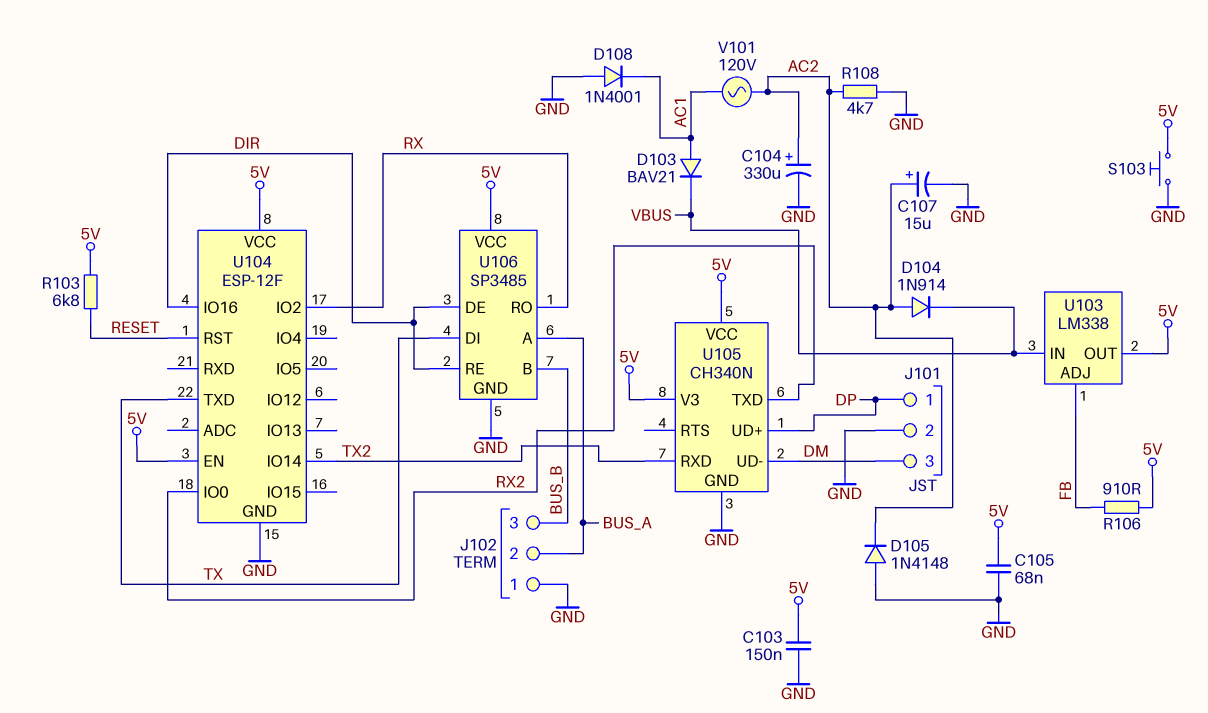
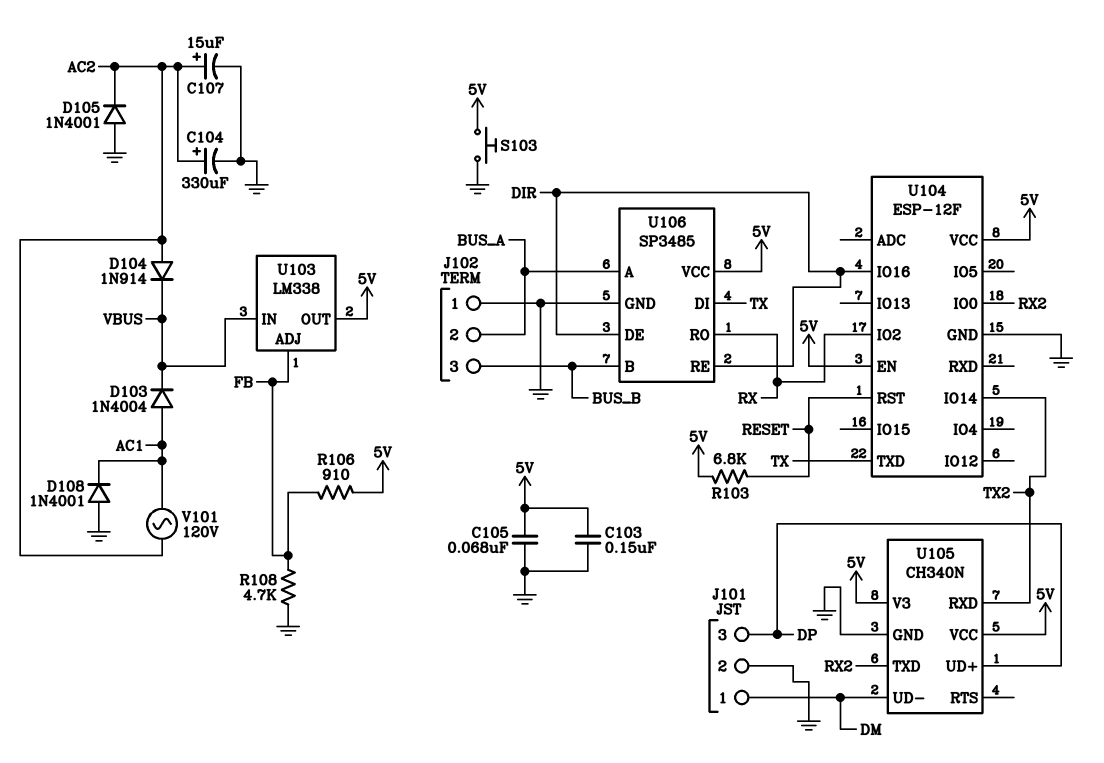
D103: diode BAV21 (A AC1, K VBUS) -> diode 1N4004 (A AC1, K VBUS)
D105: diode 1N4148 (A GND, K AC2) -> diode 1N4001 (A GND, K AC2)
J101 pin 1: DP -> DM
J101 pin 3: DM -> DP
R108: 4.7k (AC2, GND) -> 4.7k (FB, GND)

